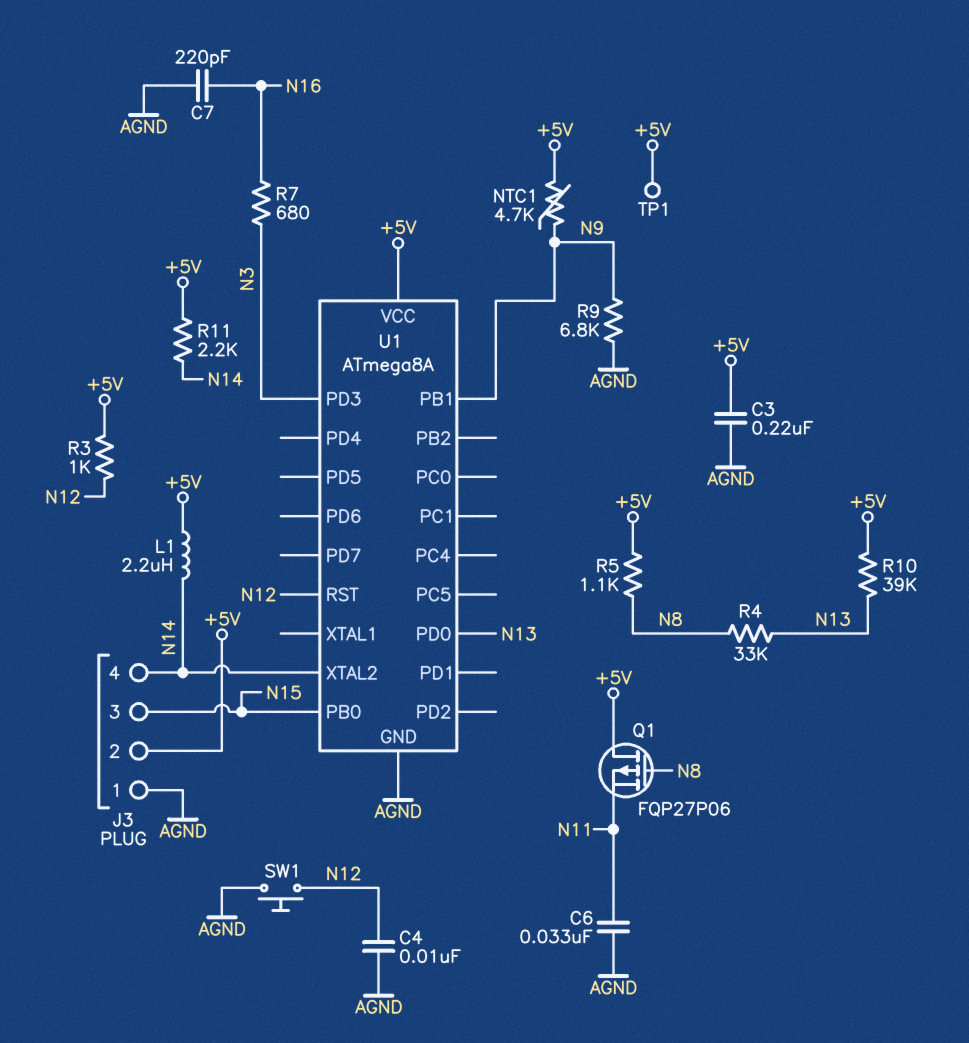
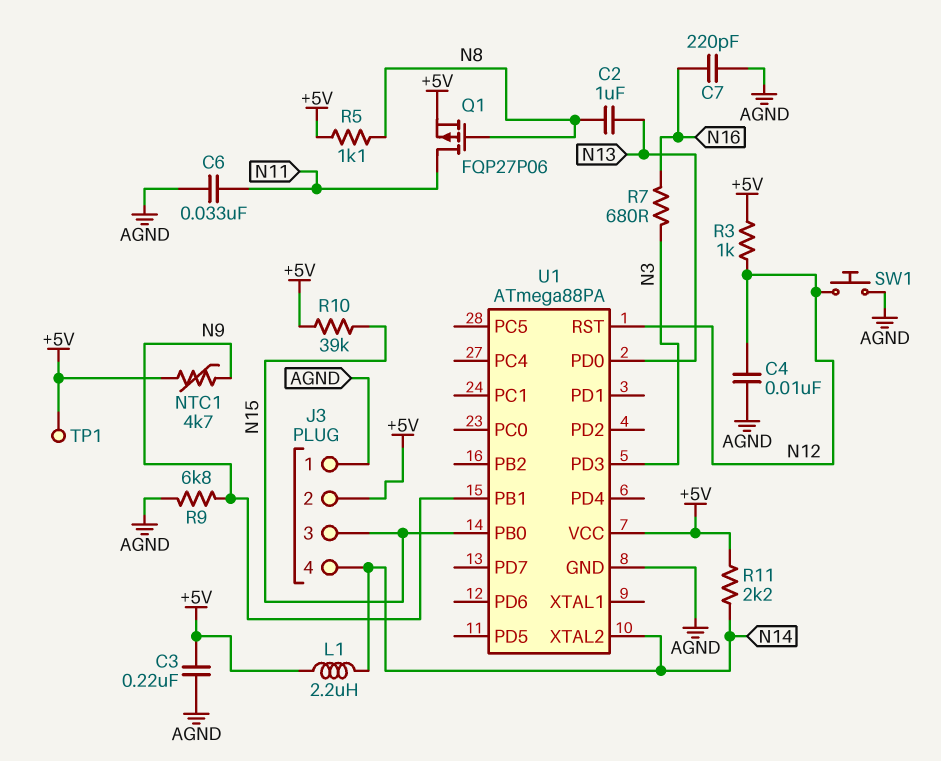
C2: none -> 1uF (N8, N13)
Q1: PMOS FQP27P06 (G N8, D +5V, S N11) -> PMOS FQP27P06 (G N8, D N11, S +5V)
R4: 33k (N8, N13) -> none
R10: 39k (+5V, N13) -> 39k (+5V, N15)
U1: ATmega8A -> ATmega88PA

